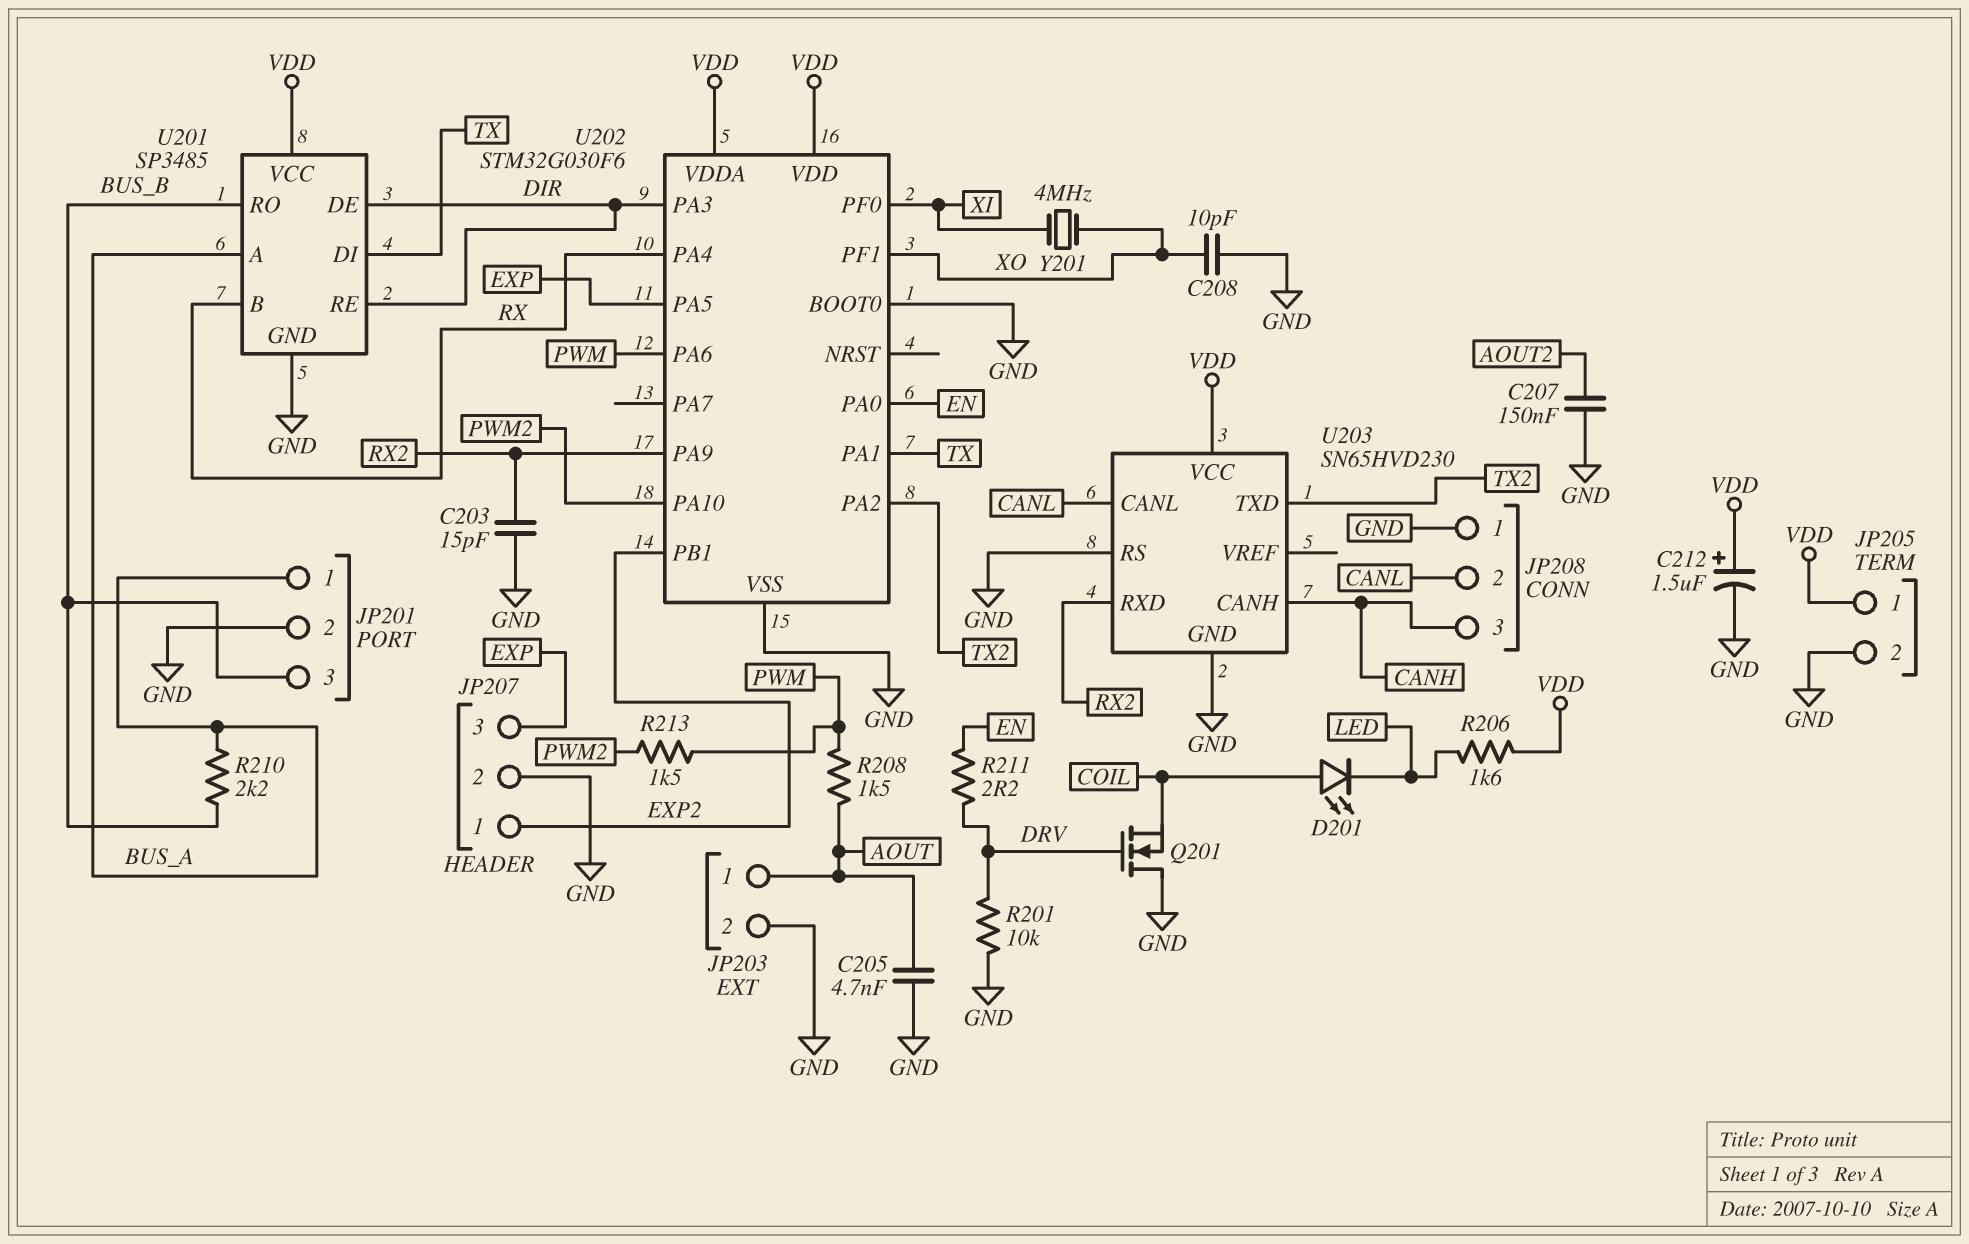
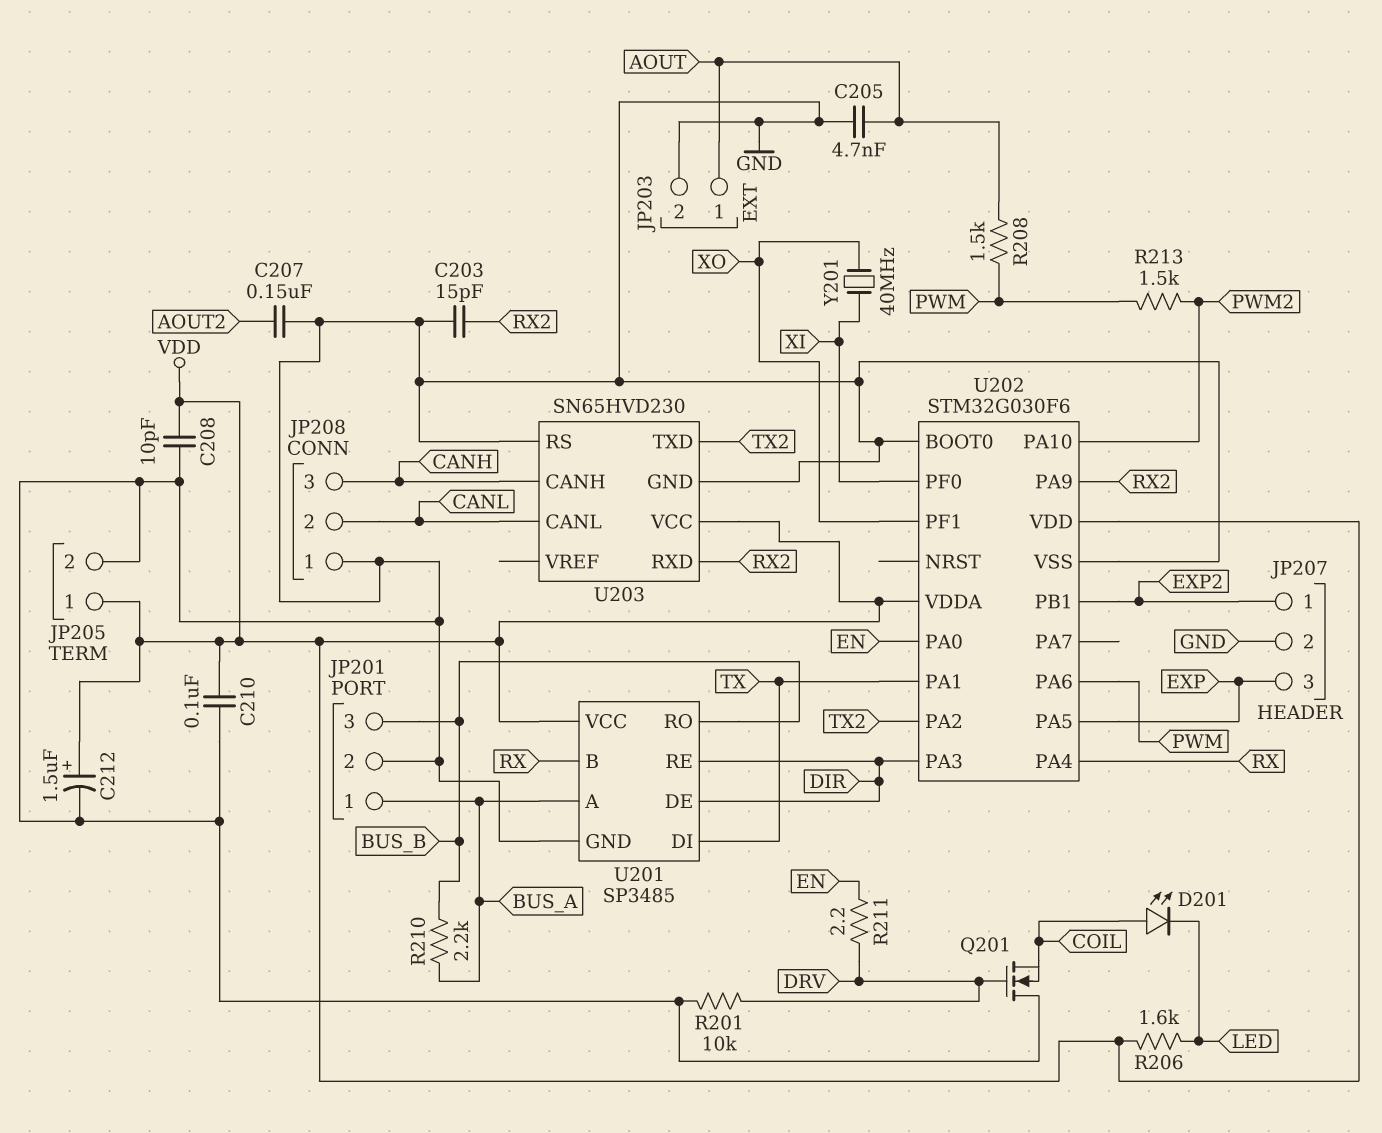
C208: 10pF (GND, XO) -> 10pF (GND, VDD)
C210: none -> 100nF (GND, VDD)
Y201: 4MHz (XI, XO) -> 40MHz (XI, XO)

